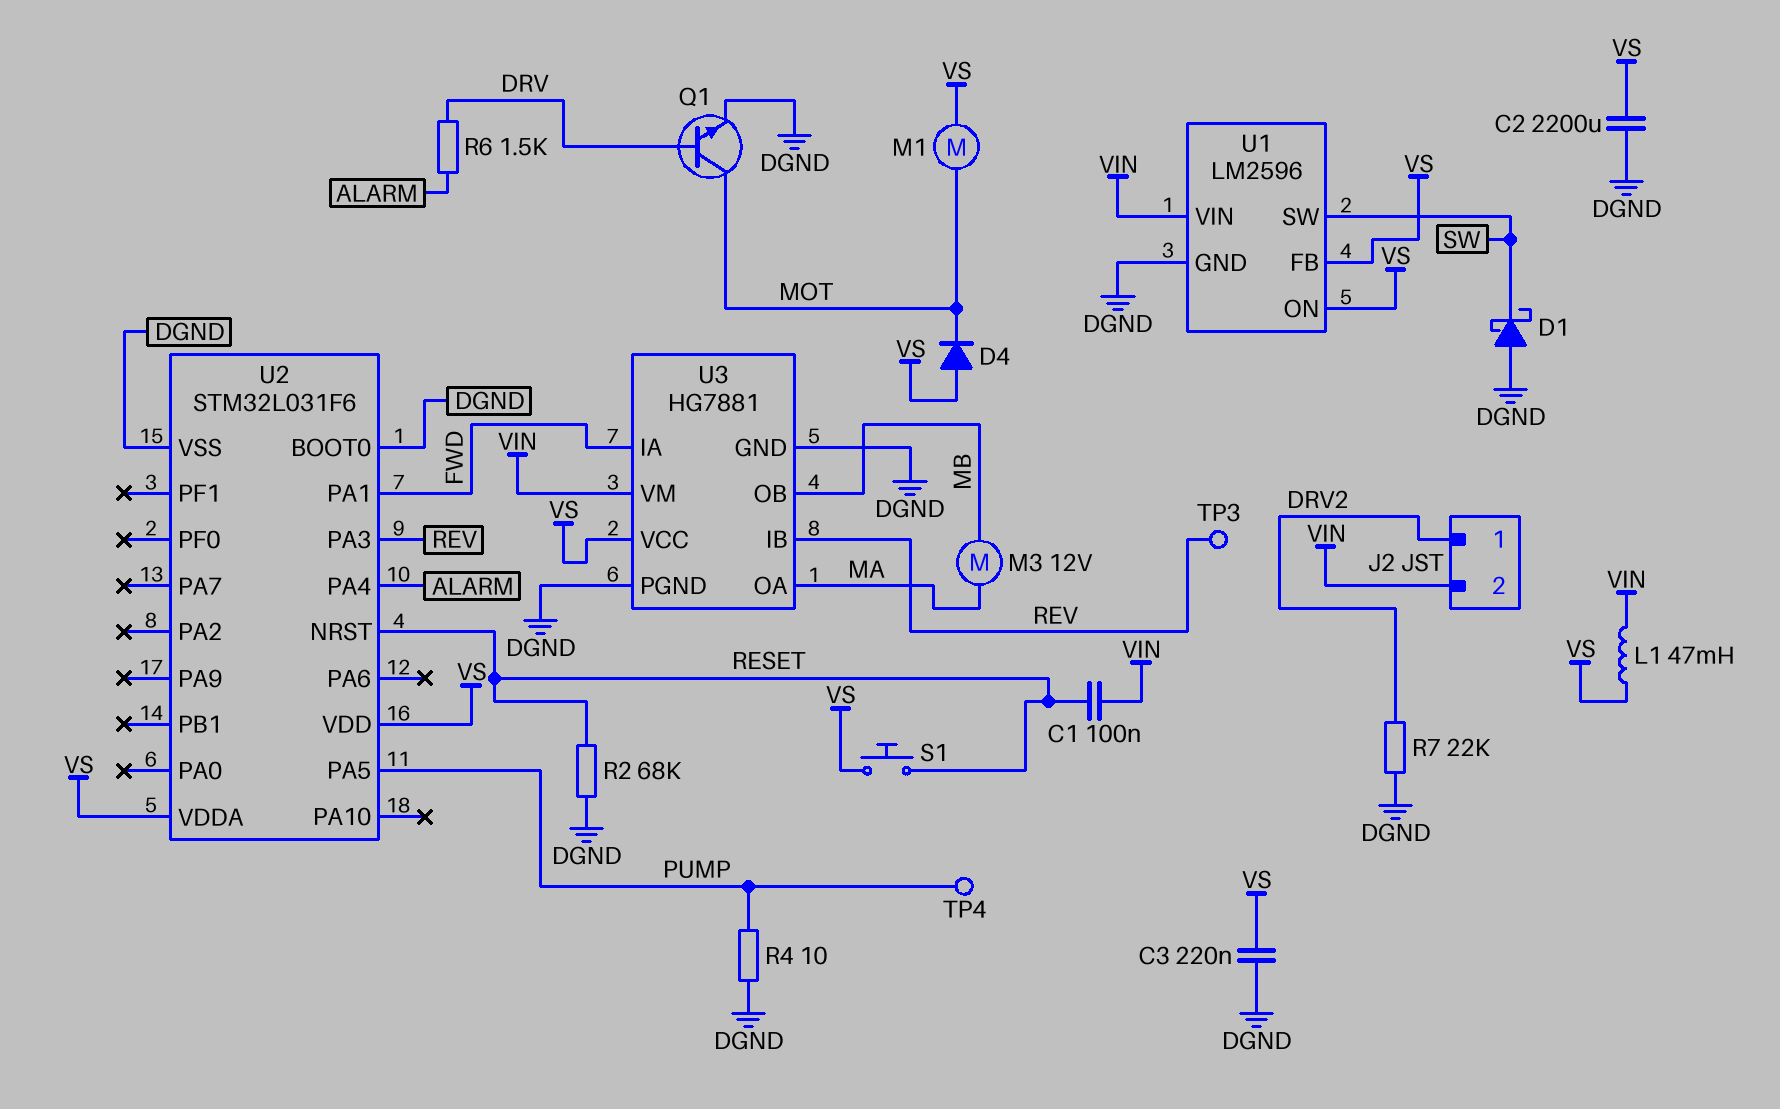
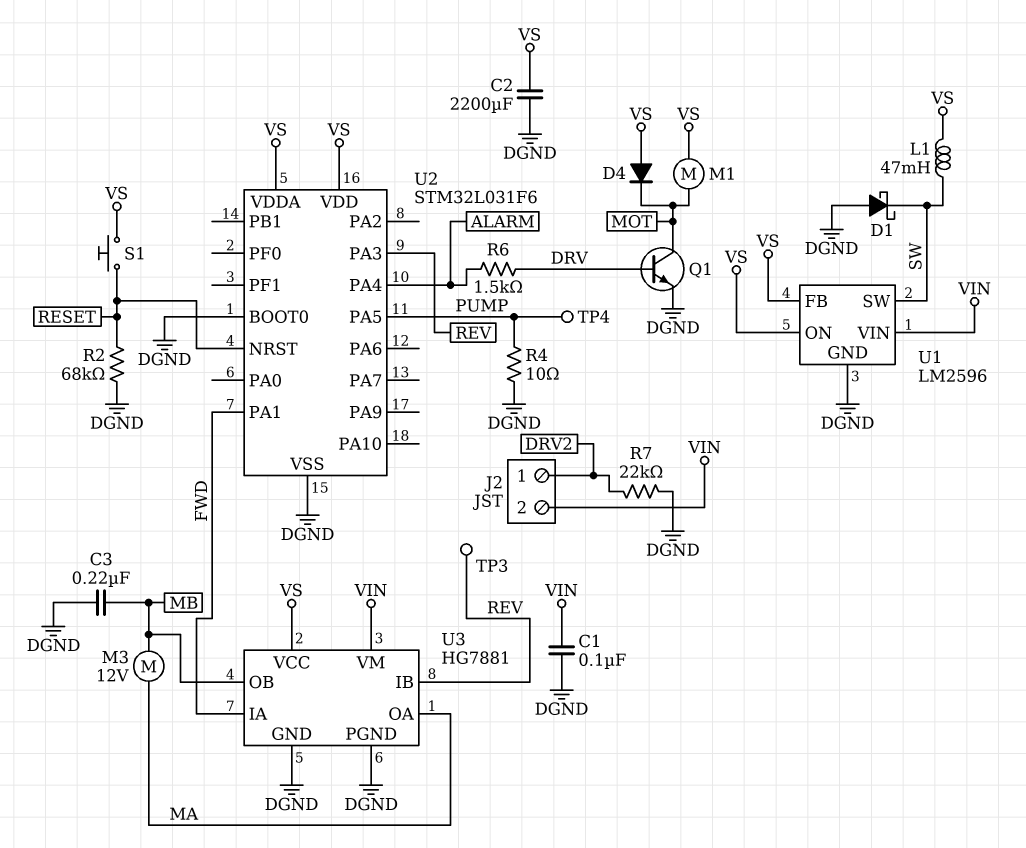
C1: 100nF (RESET, VIN) -> 100nF (DGND, VIN)
C3: 220nF (DGND, VS) -> 220nF (DGND, MB)
L1: 47mH (VIN, VS) -> 47mH (SW, VS)

